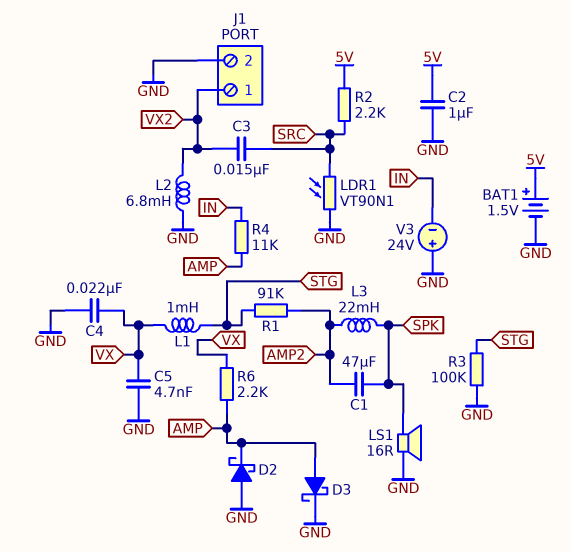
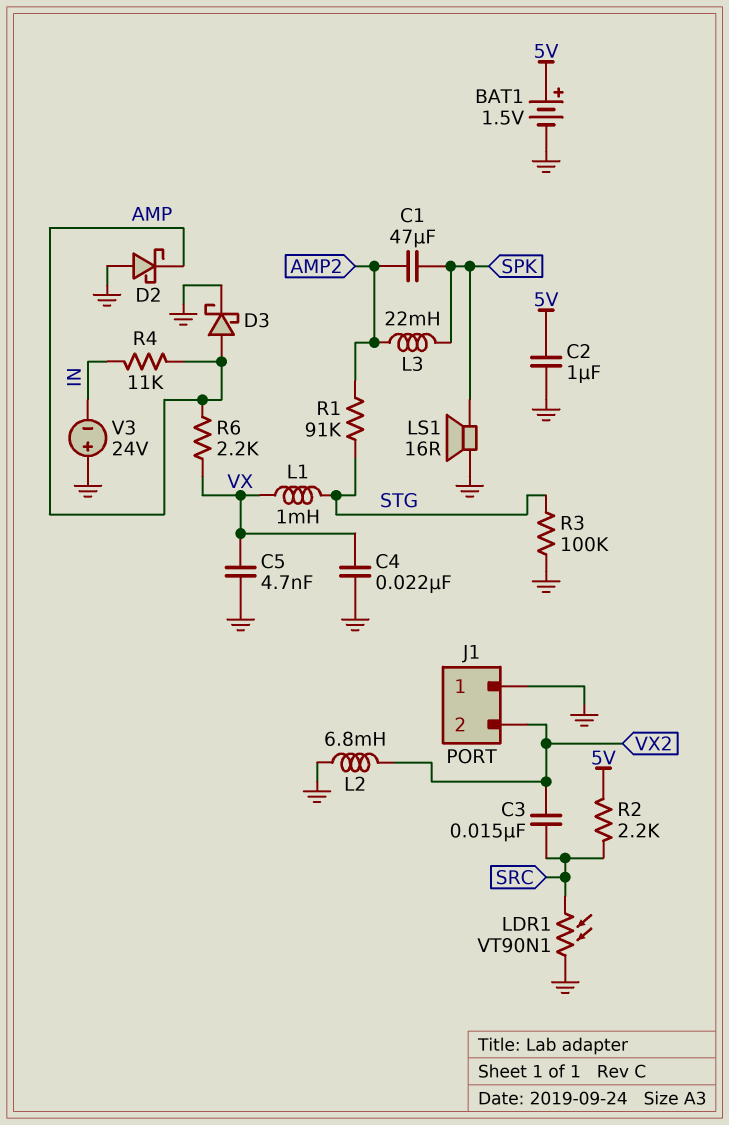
J1 pin 1: VX2 -> GND
J1 pin 2: GND -> VX2

